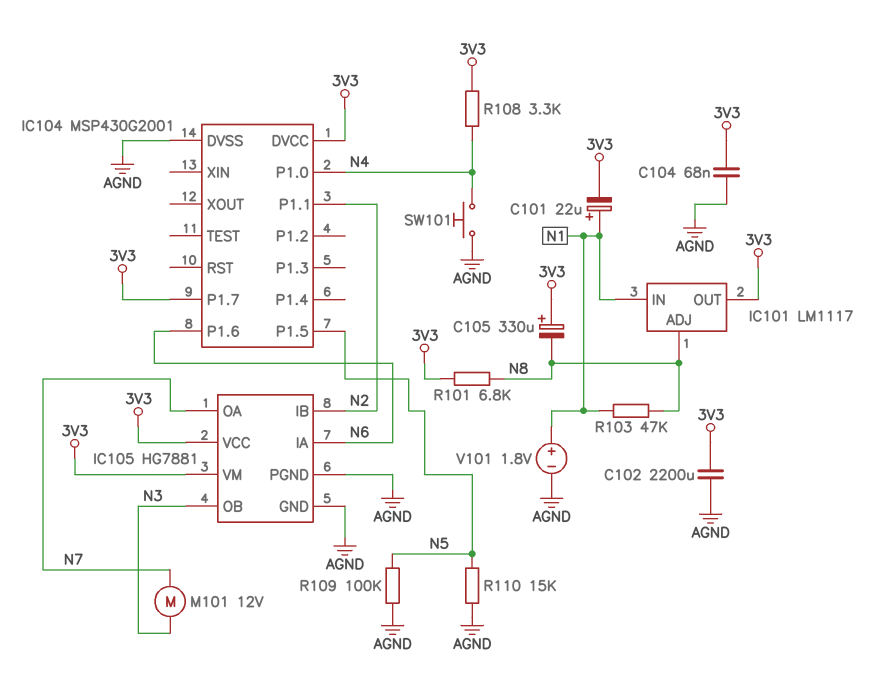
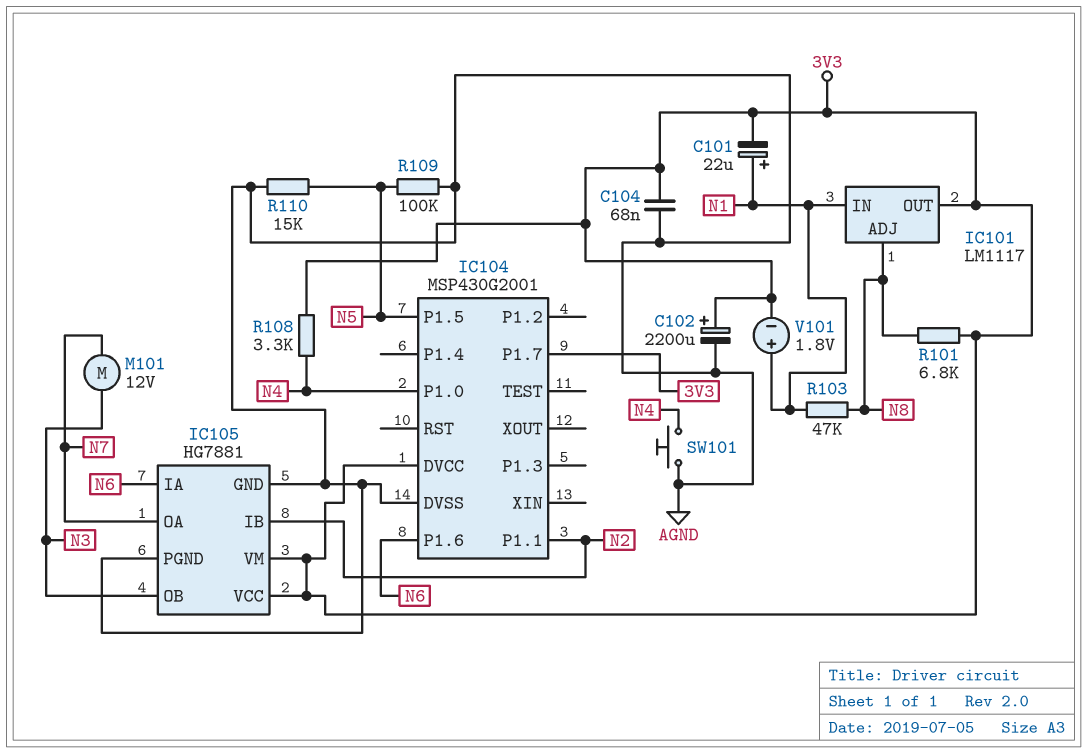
C102: 2200uF (3V3, AGND) -> 2200uF (plus 3V3, minus AGND)
C105: 330uF (plus 3V3, minus N8) -> none
V101: 1.8V (plus N1, minus AGND) -> 1.8V (plus N1, minus 3V3)

